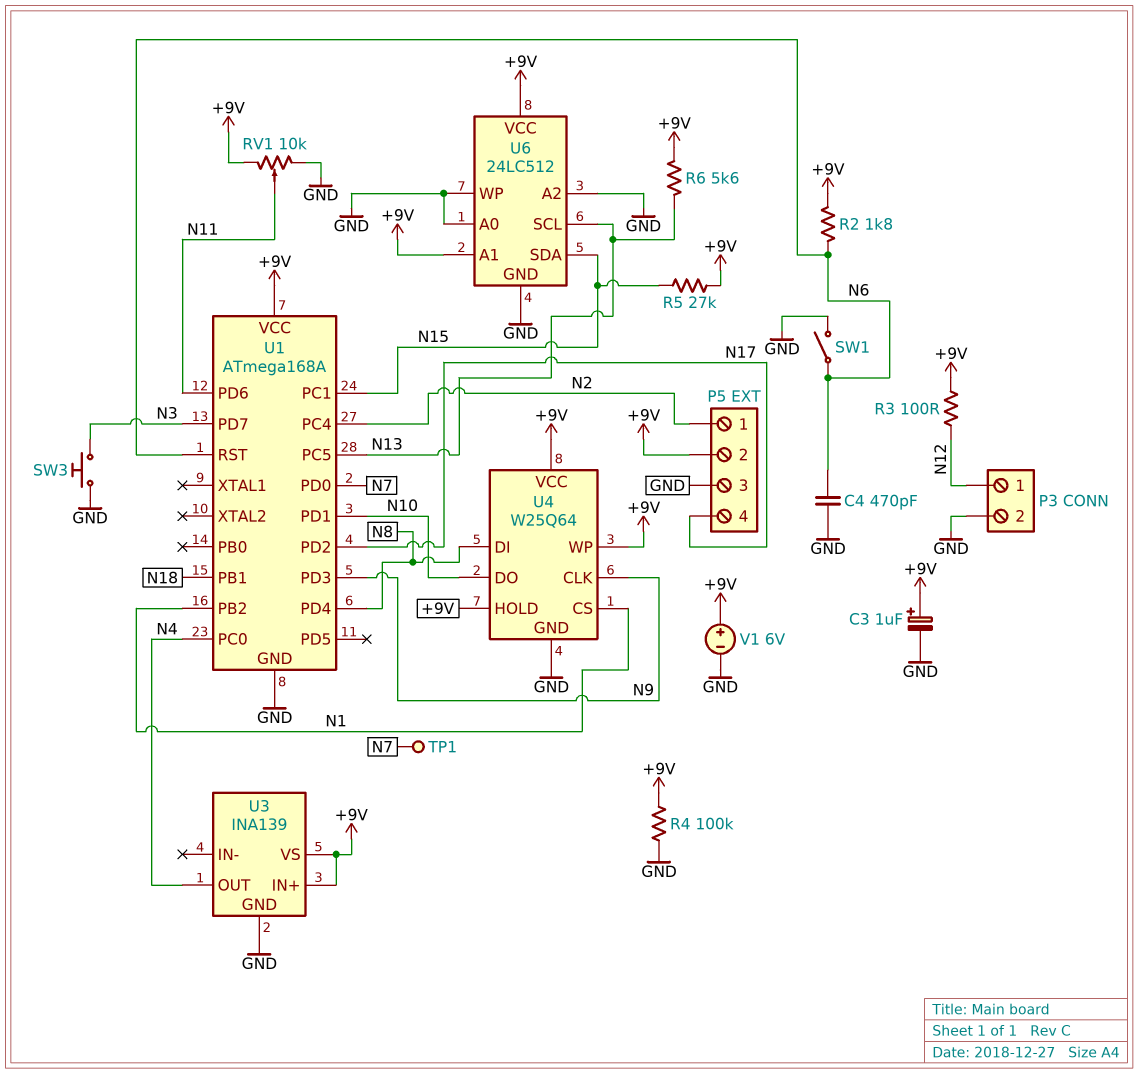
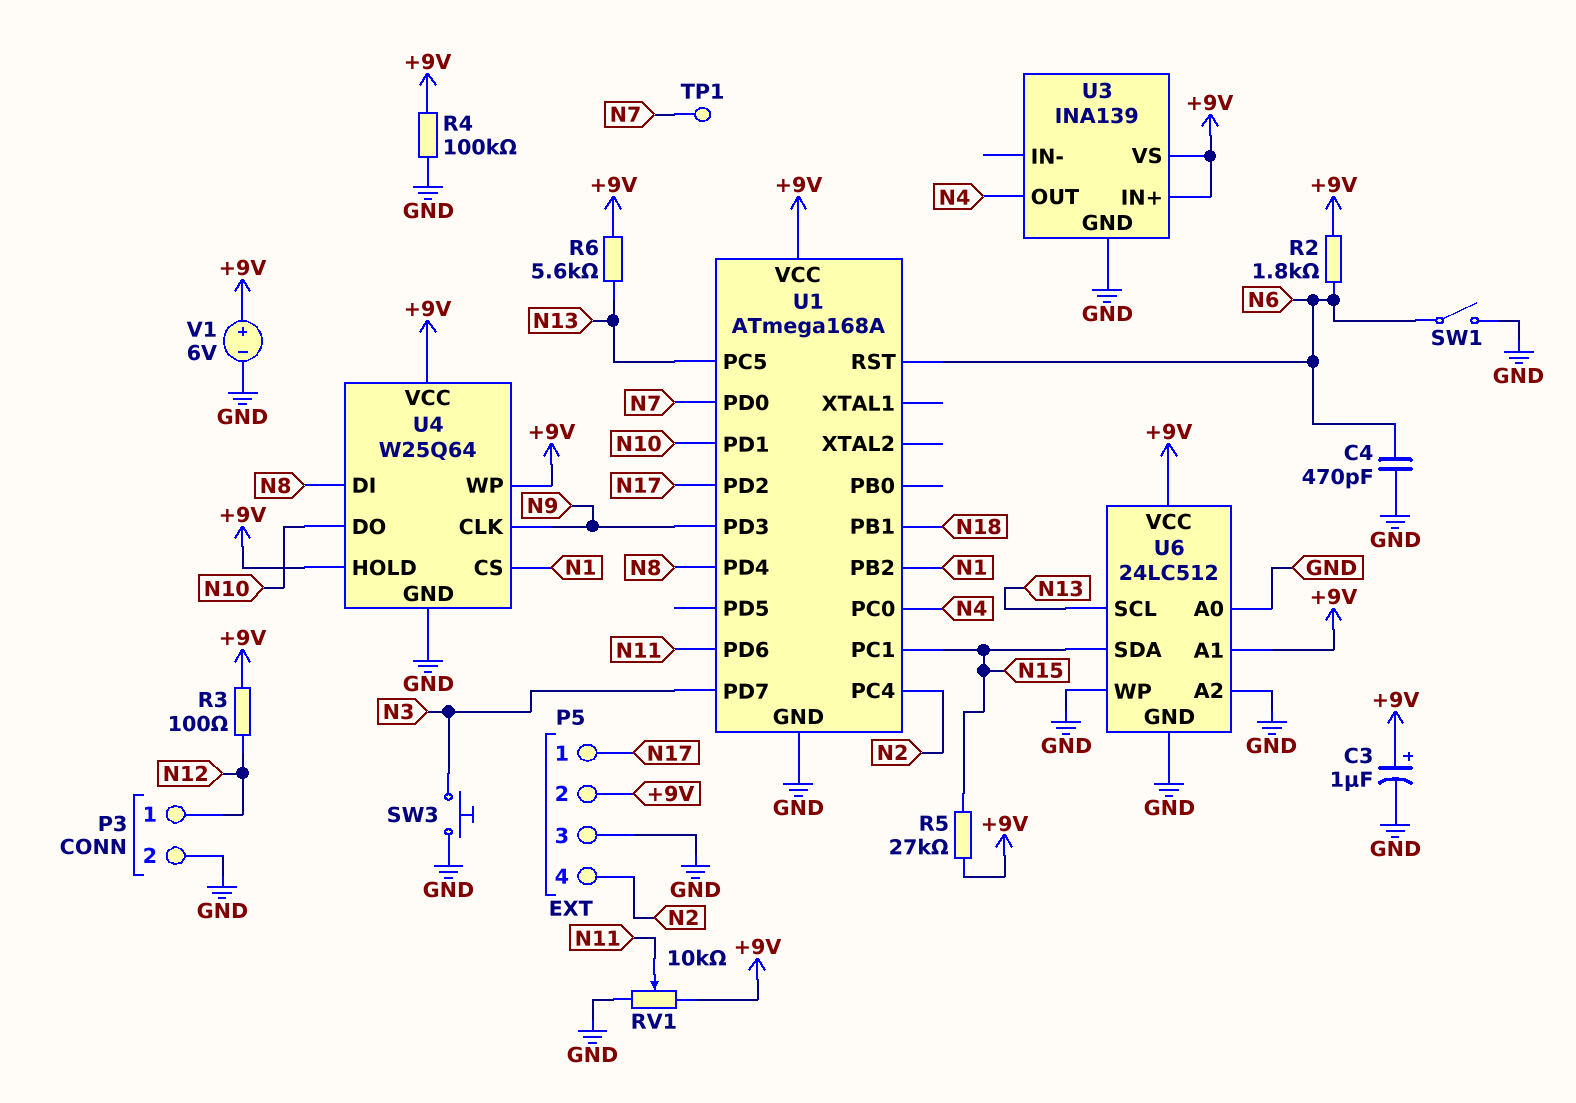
P5 pin 1: N2 -> N17
P5 pin 4: N17 -> N2

